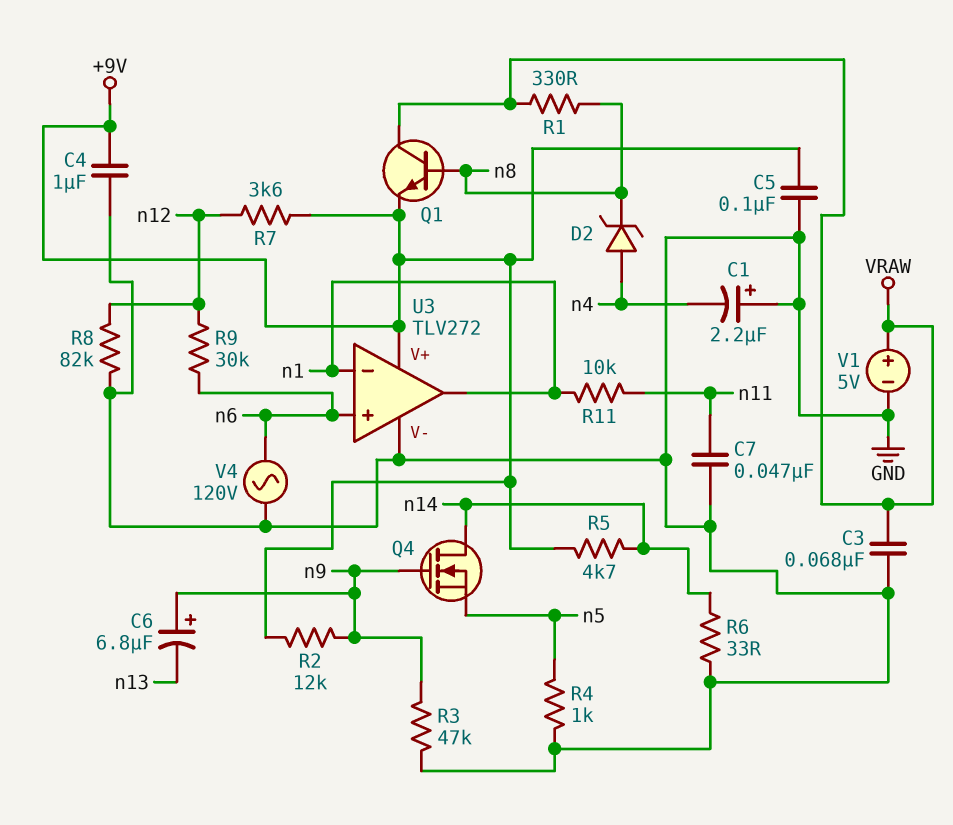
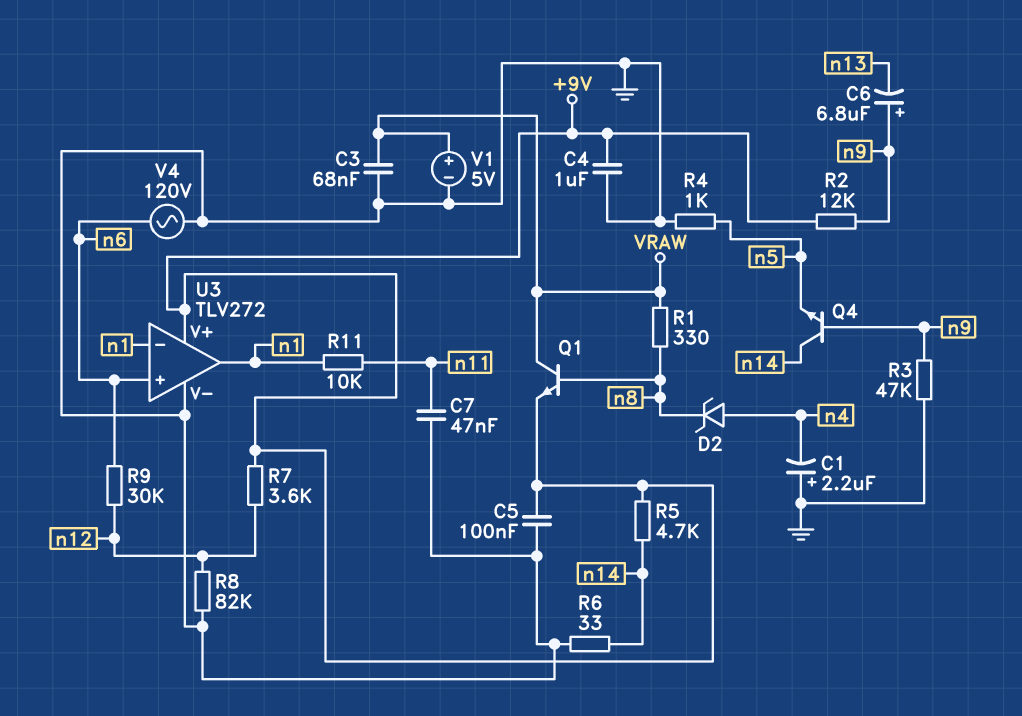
Q4: NMOS (G n9, D n14, S n5) -> NPN (B n9, C n14, E n5)

